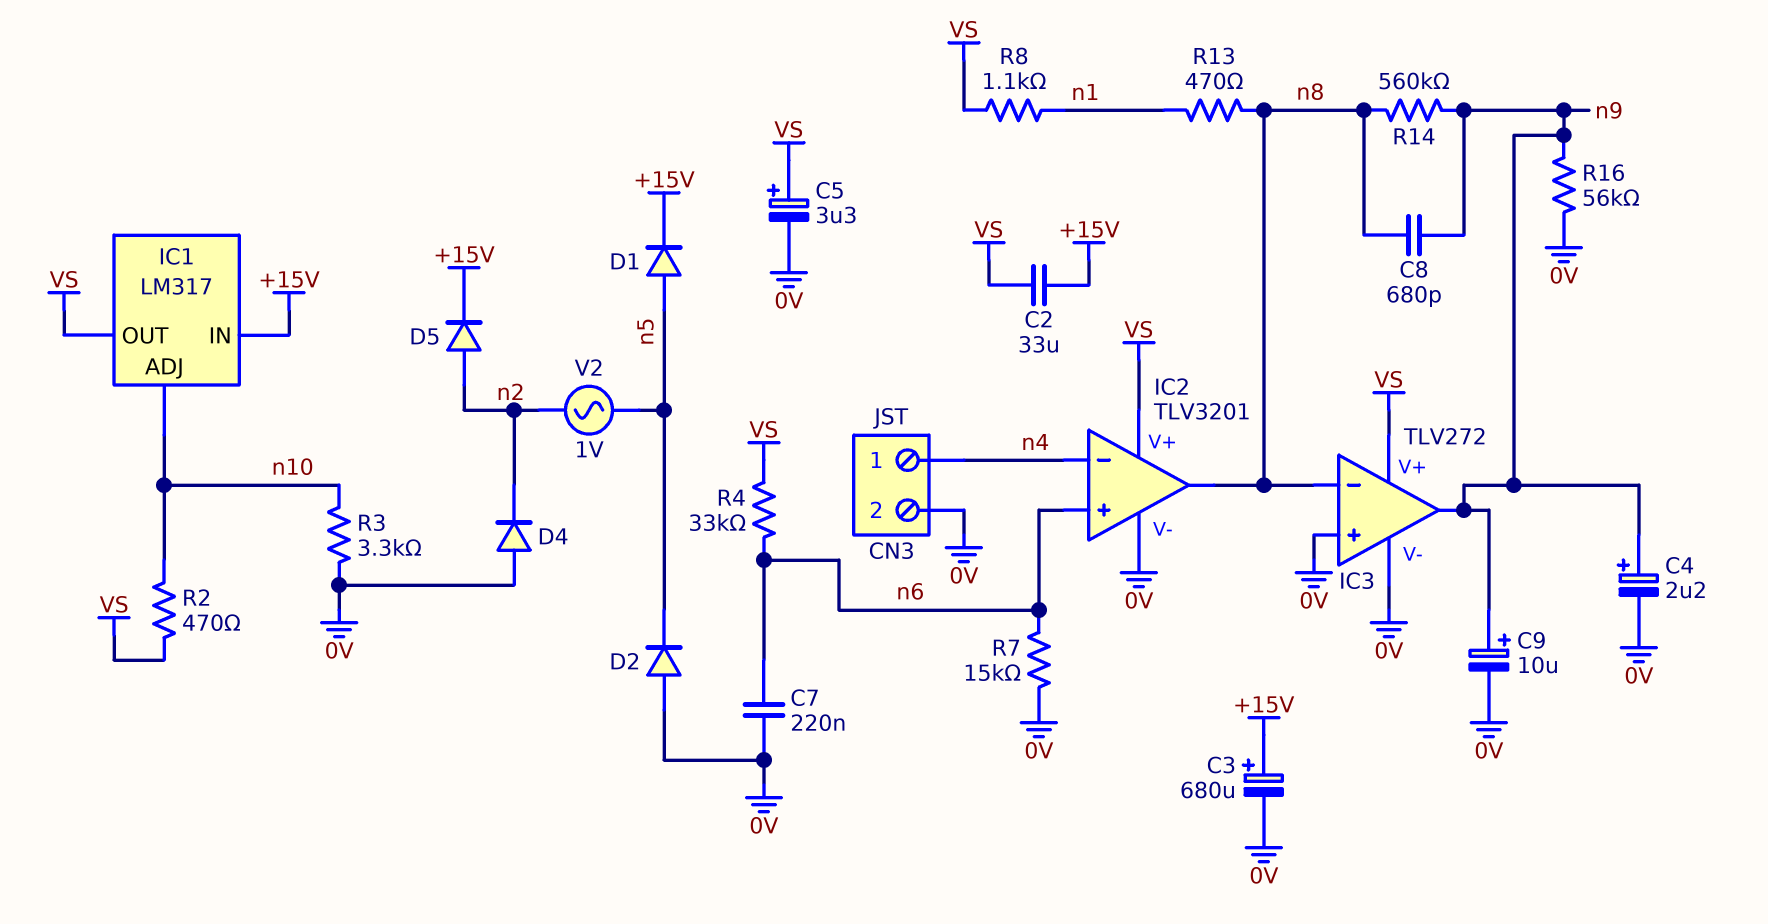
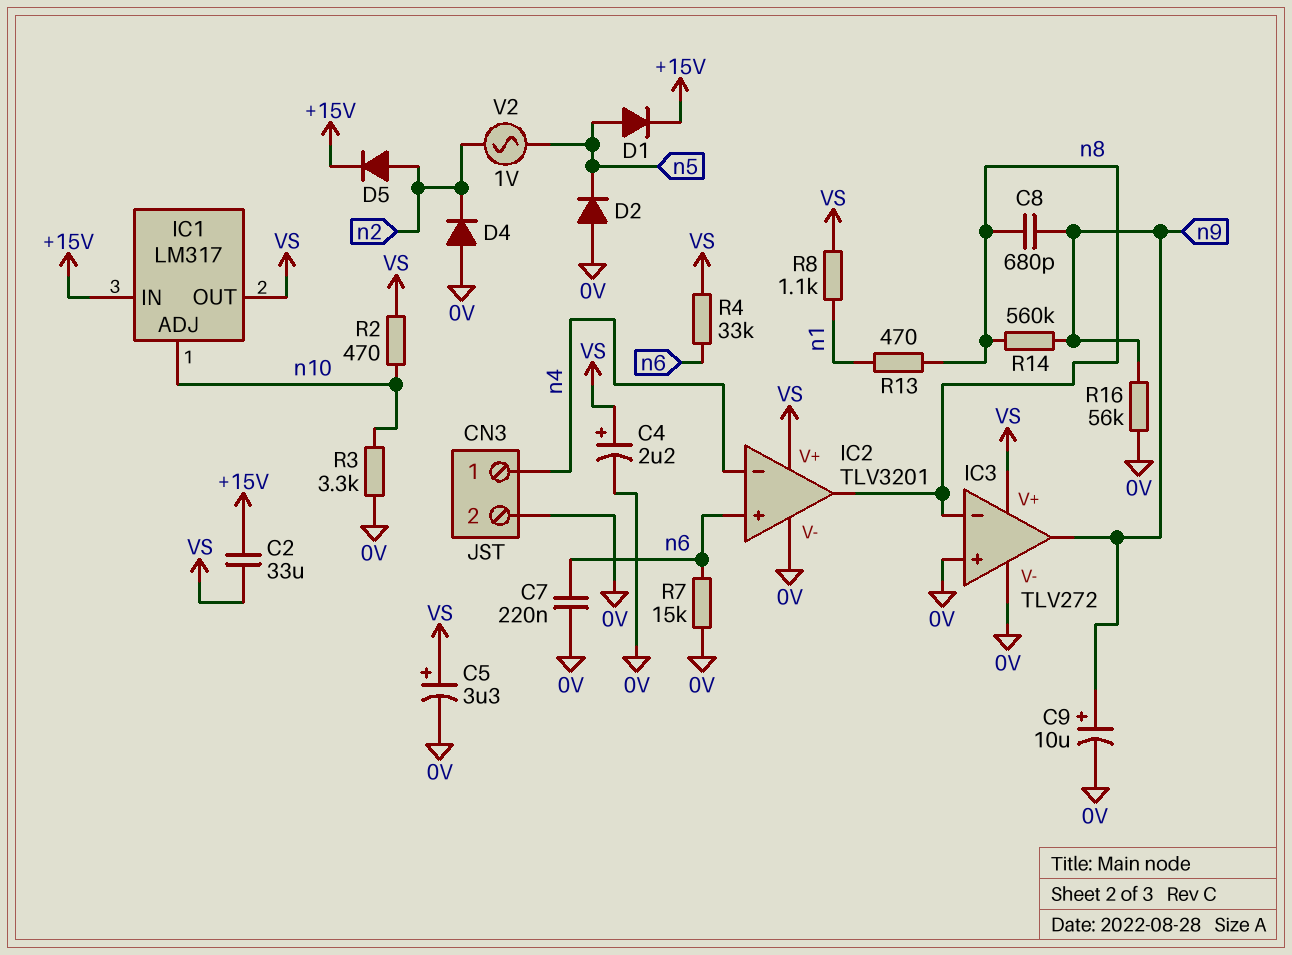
C3: 680uF (plus +15V, minus 0V) -> none
C4: 2.2uF (plus n9, minus 0V) -> 2.2uF (plus VS, minus 0V)

